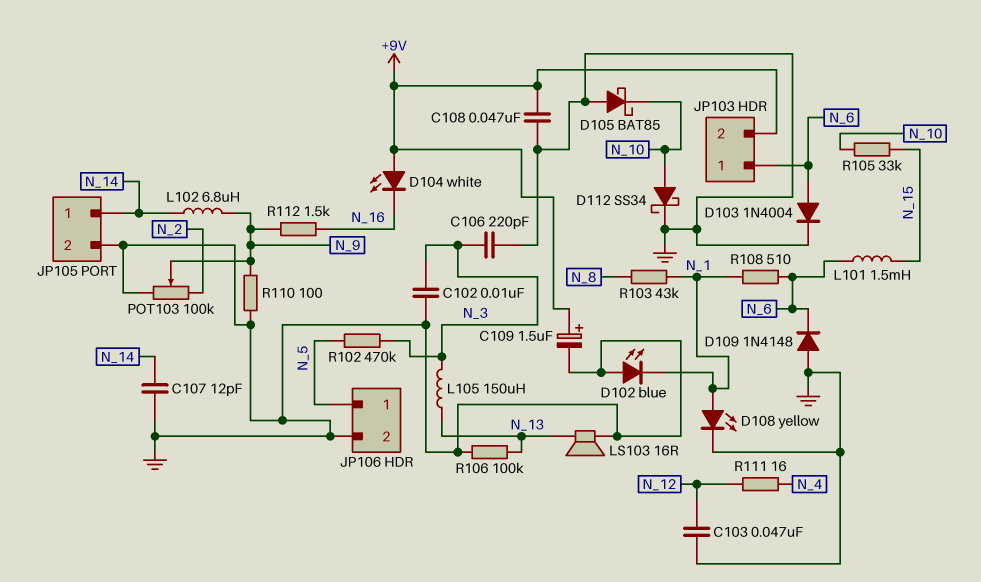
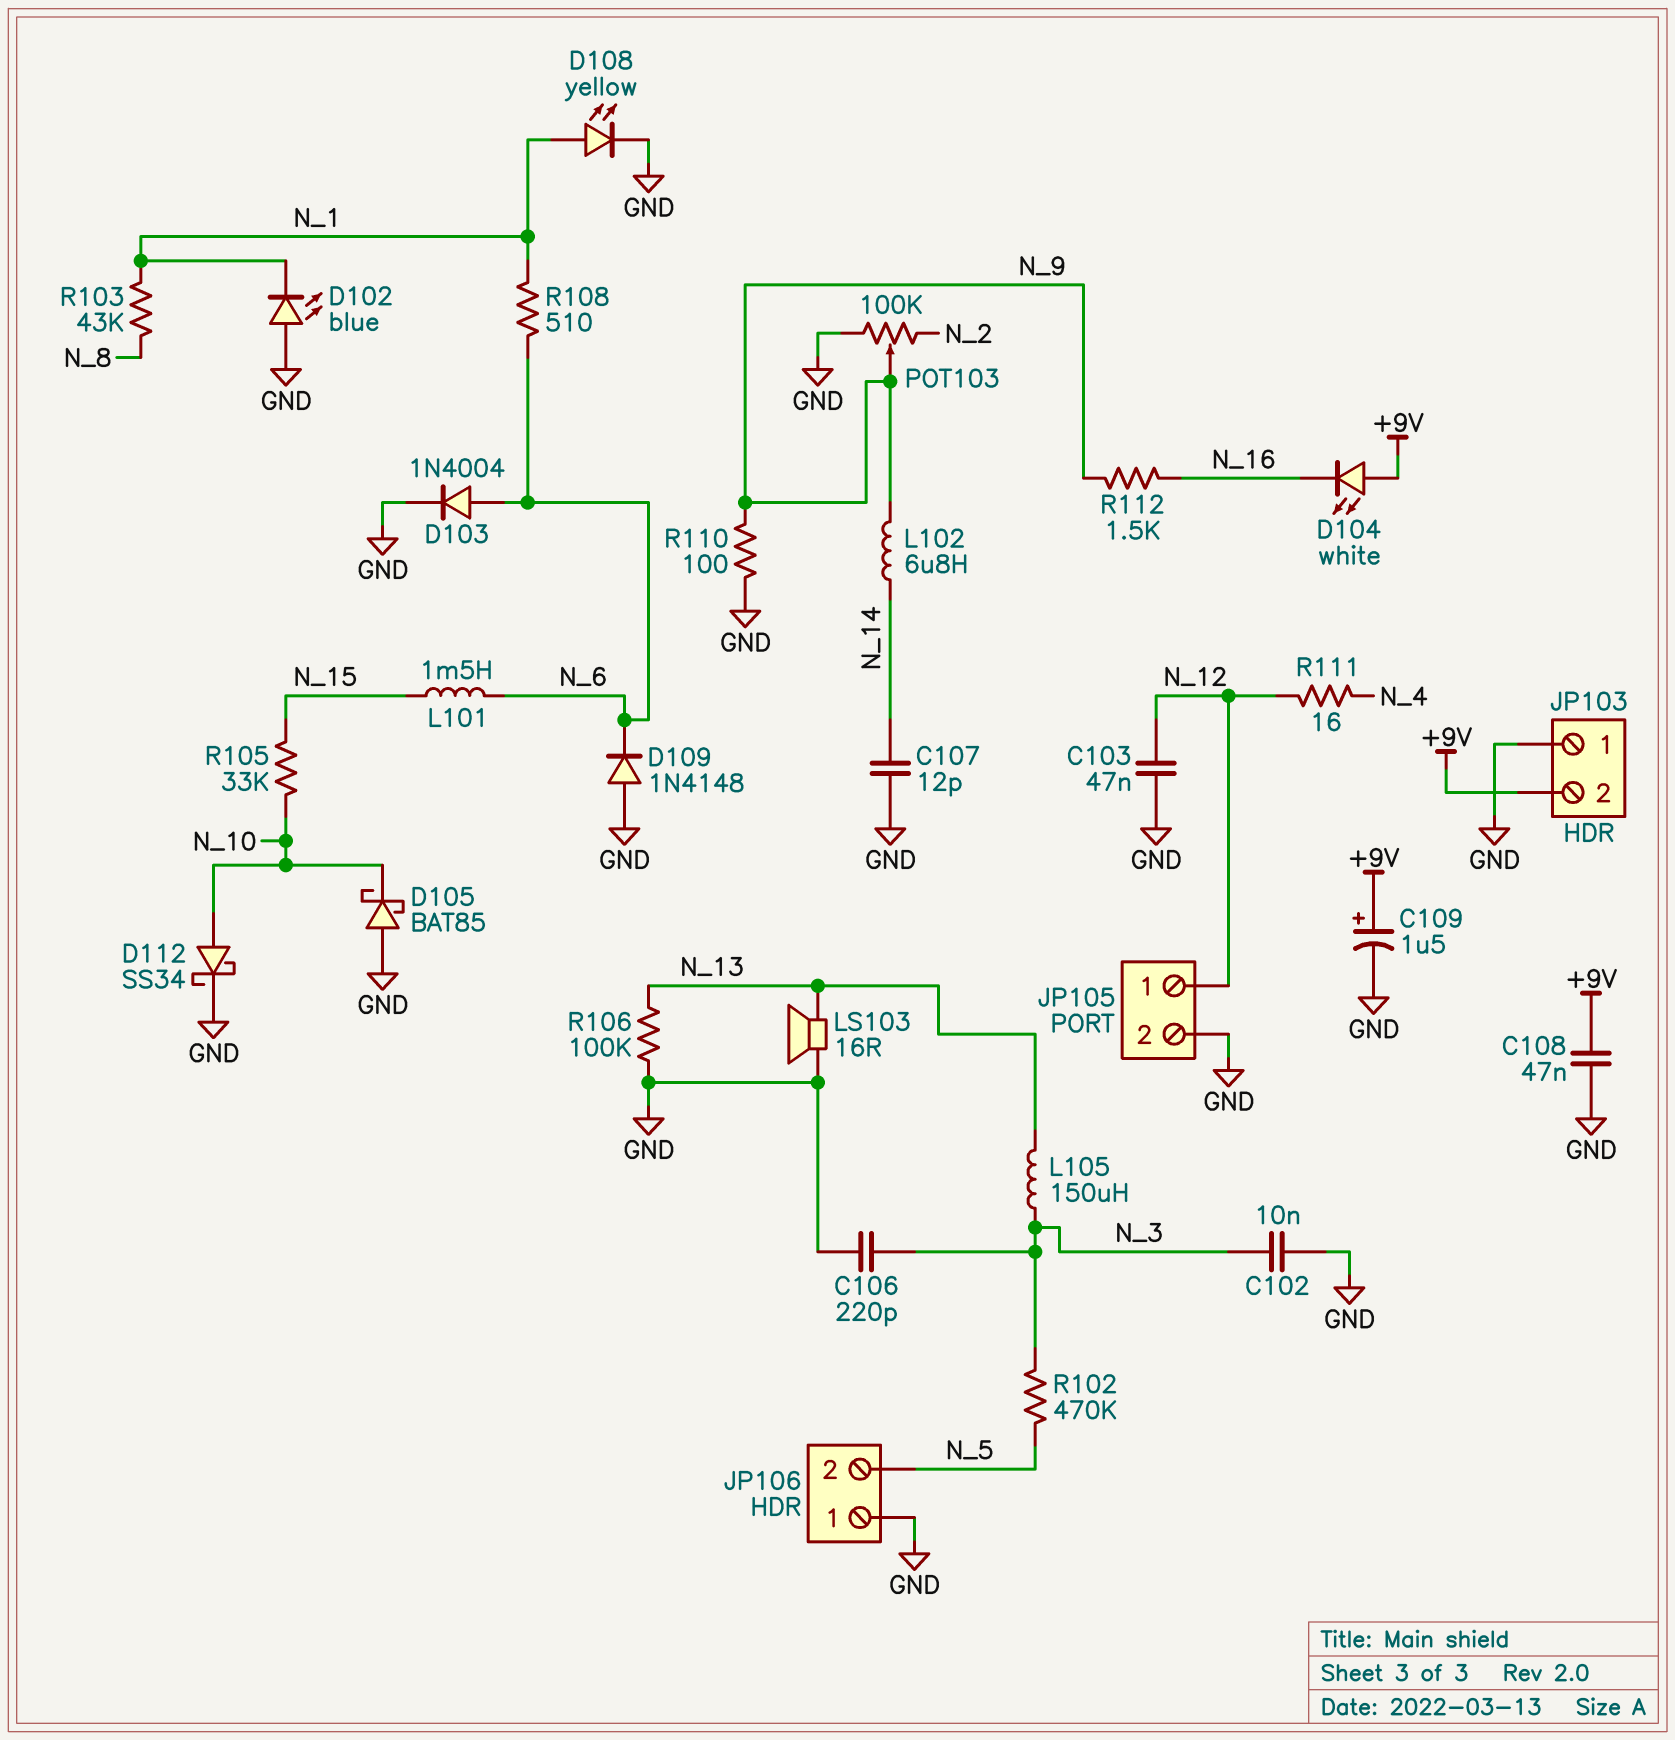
JP103 pin 1: N_6 -> GND
JP105 pin 1: N_14 -> N_12
JP106 pin 1: N_5 -> GND
JP106 pin 2: GND -> N_5

